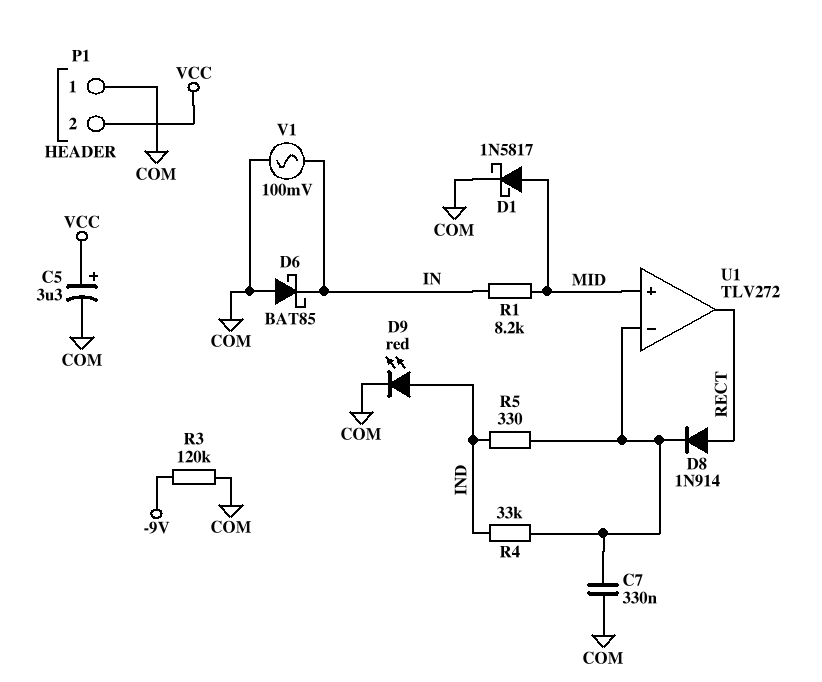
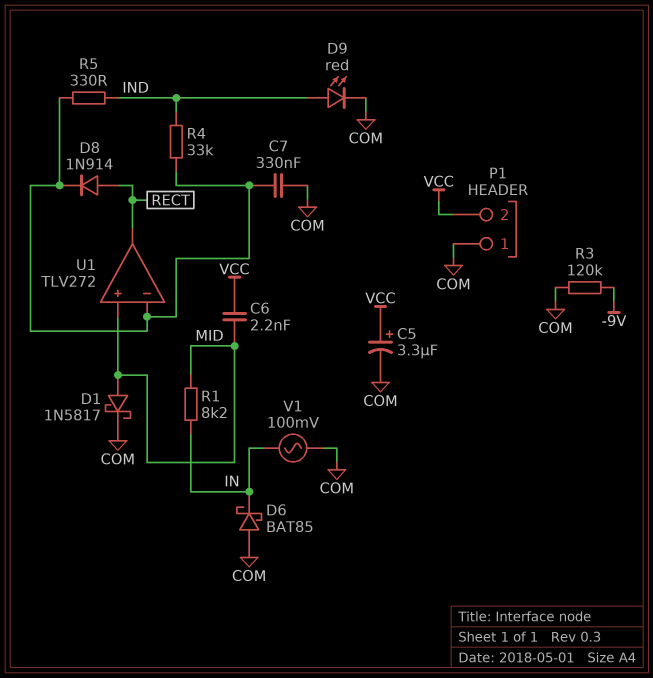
C6: none -> 2.2nF (MID, VCC)

